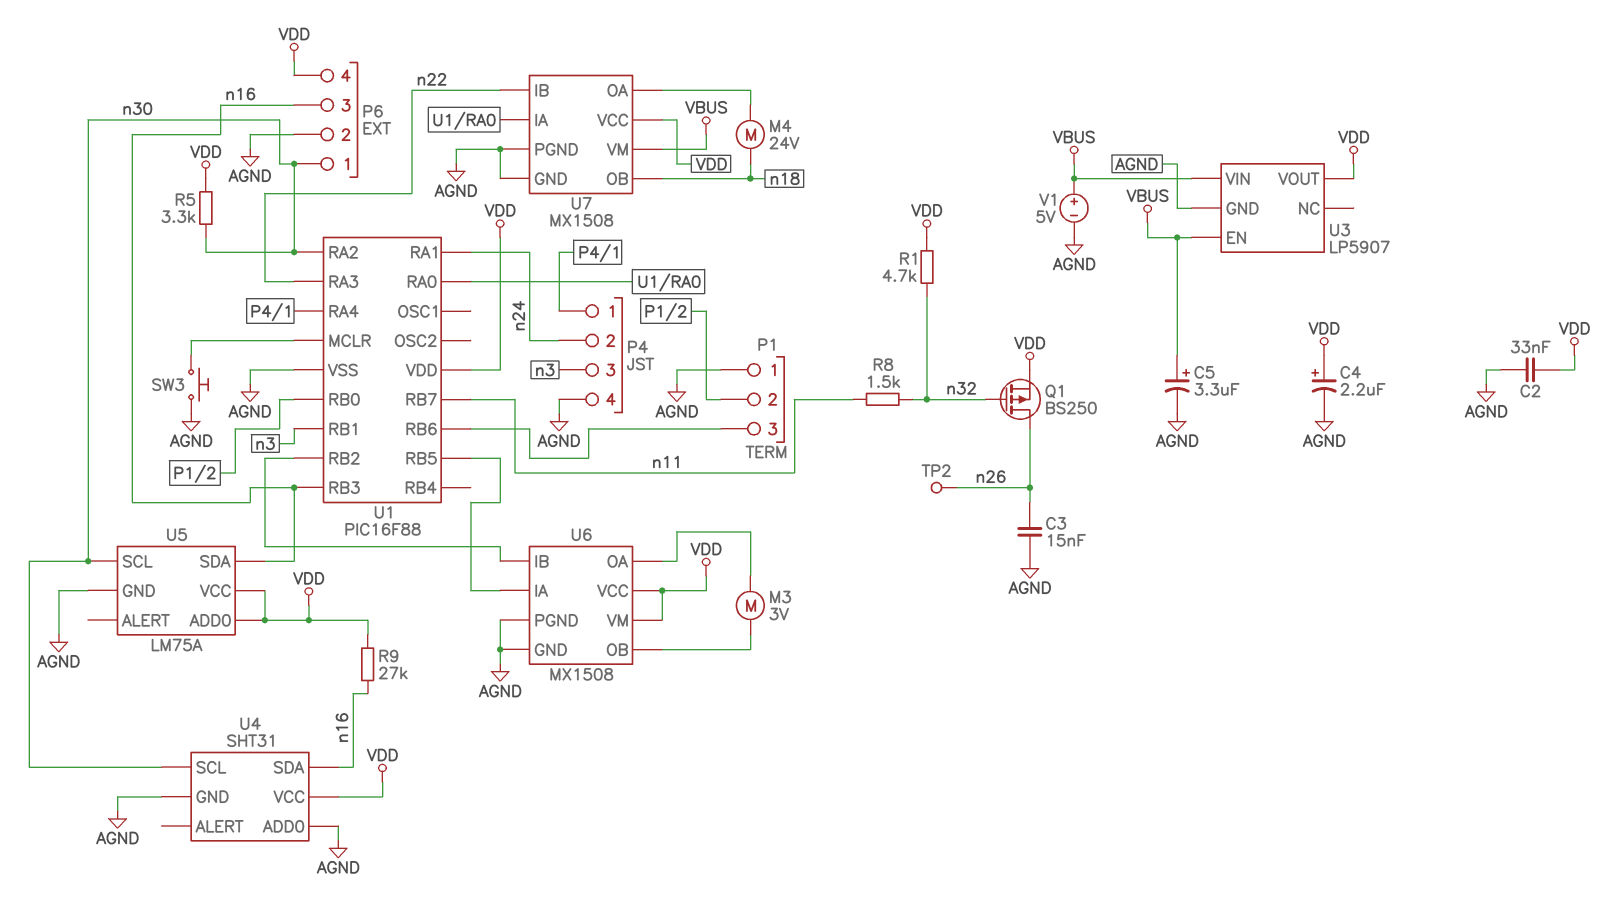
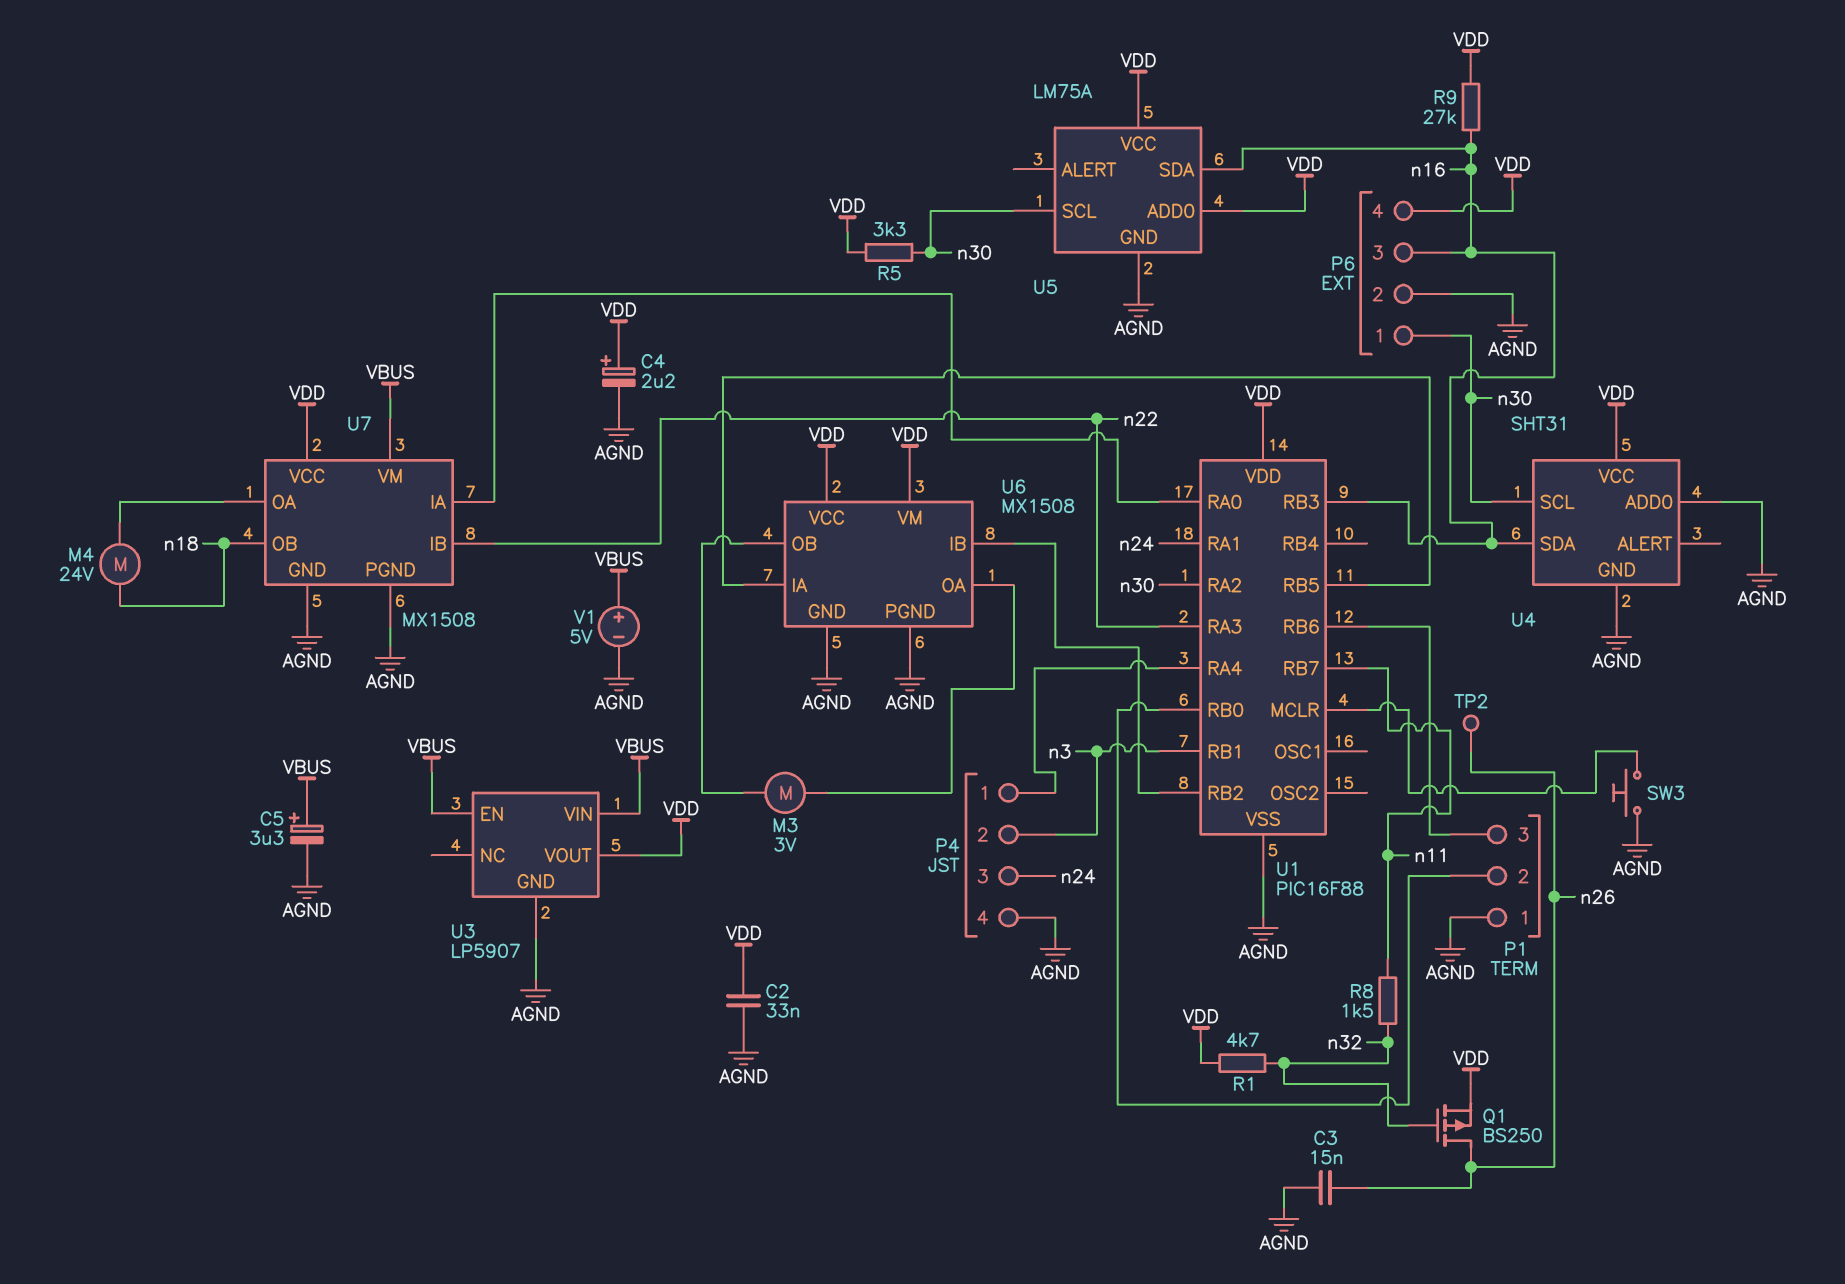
P4 pin 2: n24 -> n3
P4 pin 3: n3 -> n24

